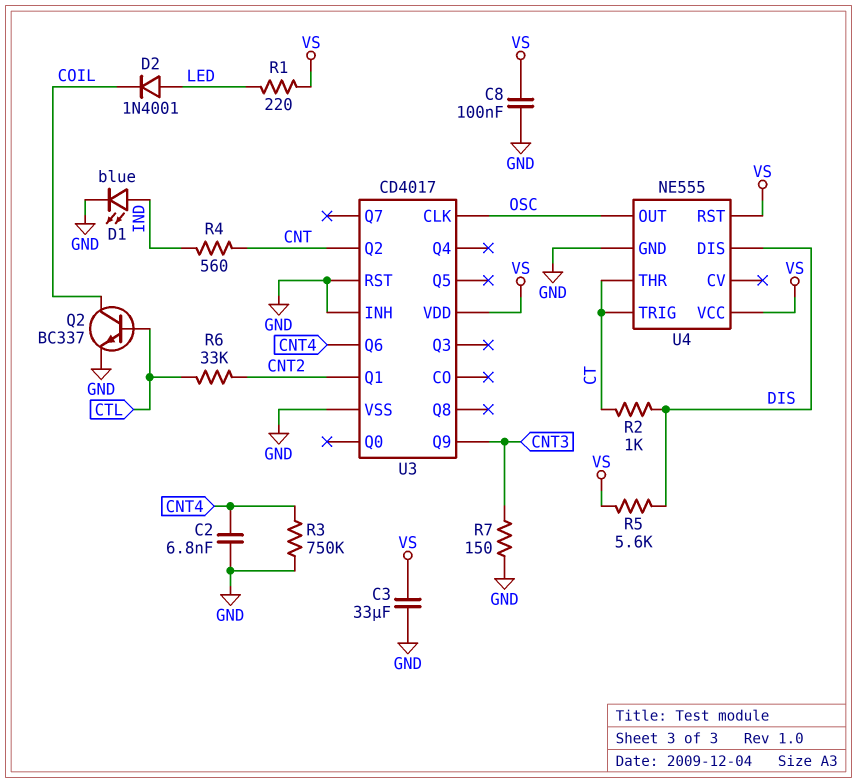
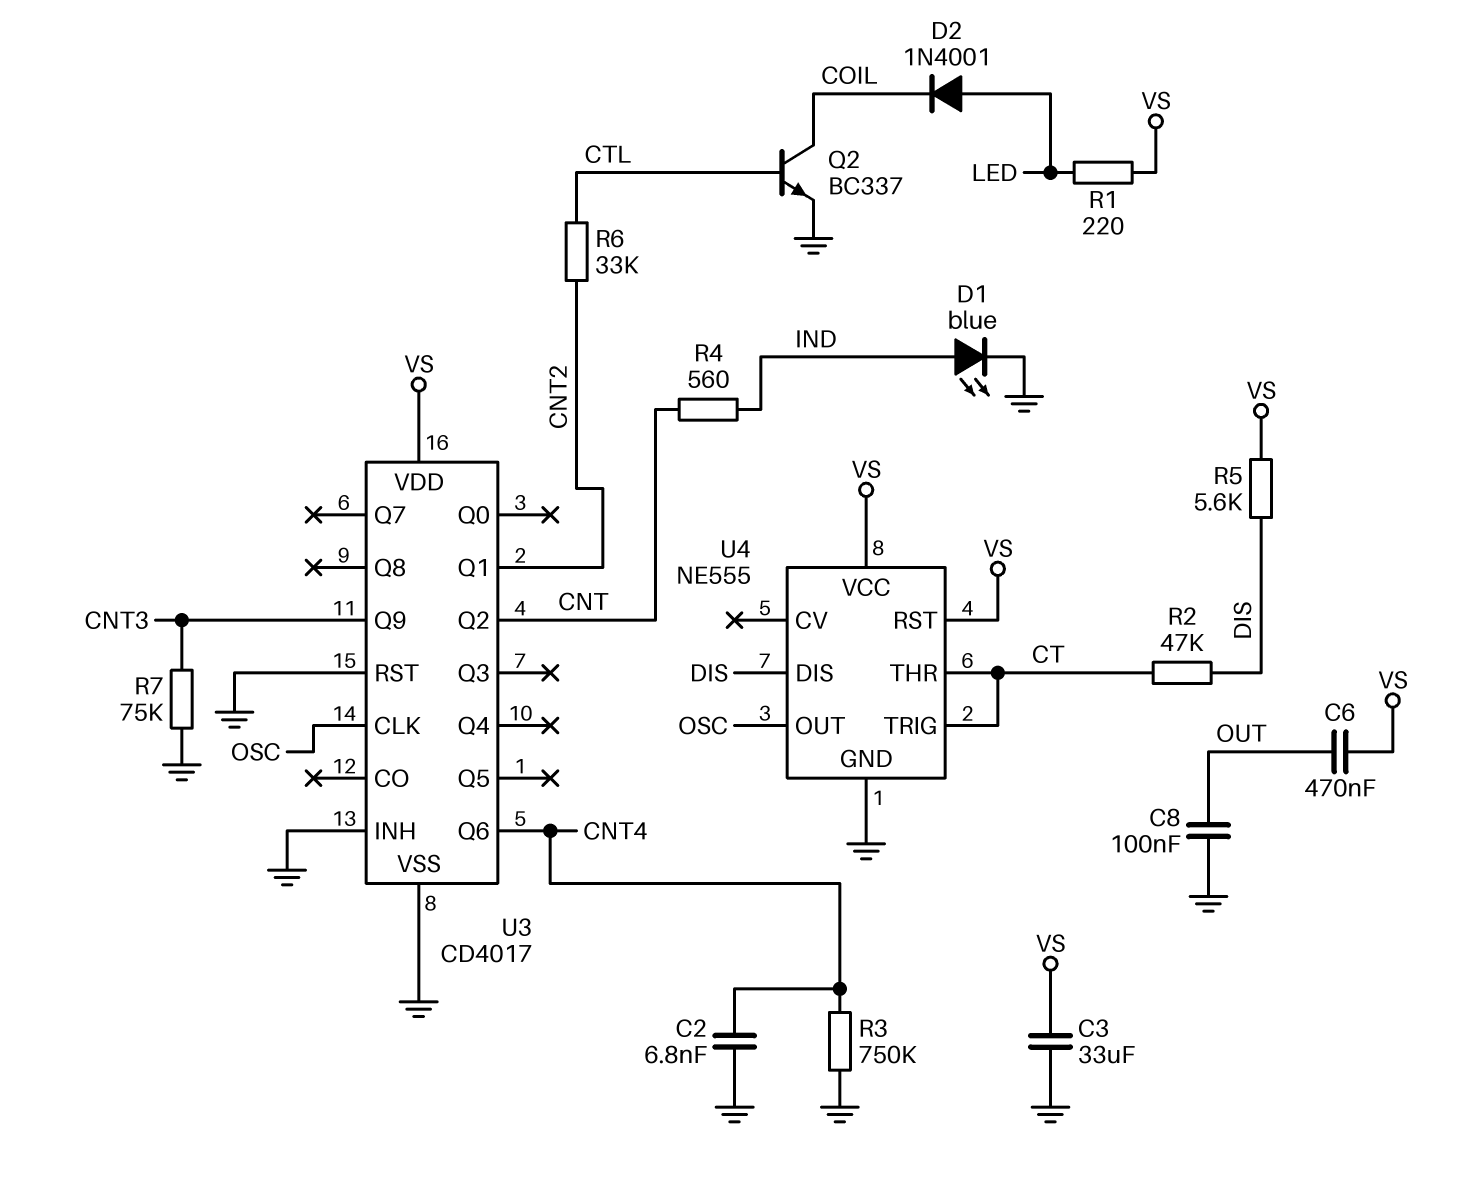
C6: none -> 470nF (OUT, VS)
C8: 100nF (GND, VS) -> 100nF (GND, OUT)
R2: 1k (CT, DIS) -> 47k (CT, DIS)
R7: 150 (CNT3, GND) -> 75k (CNT3, GND)

